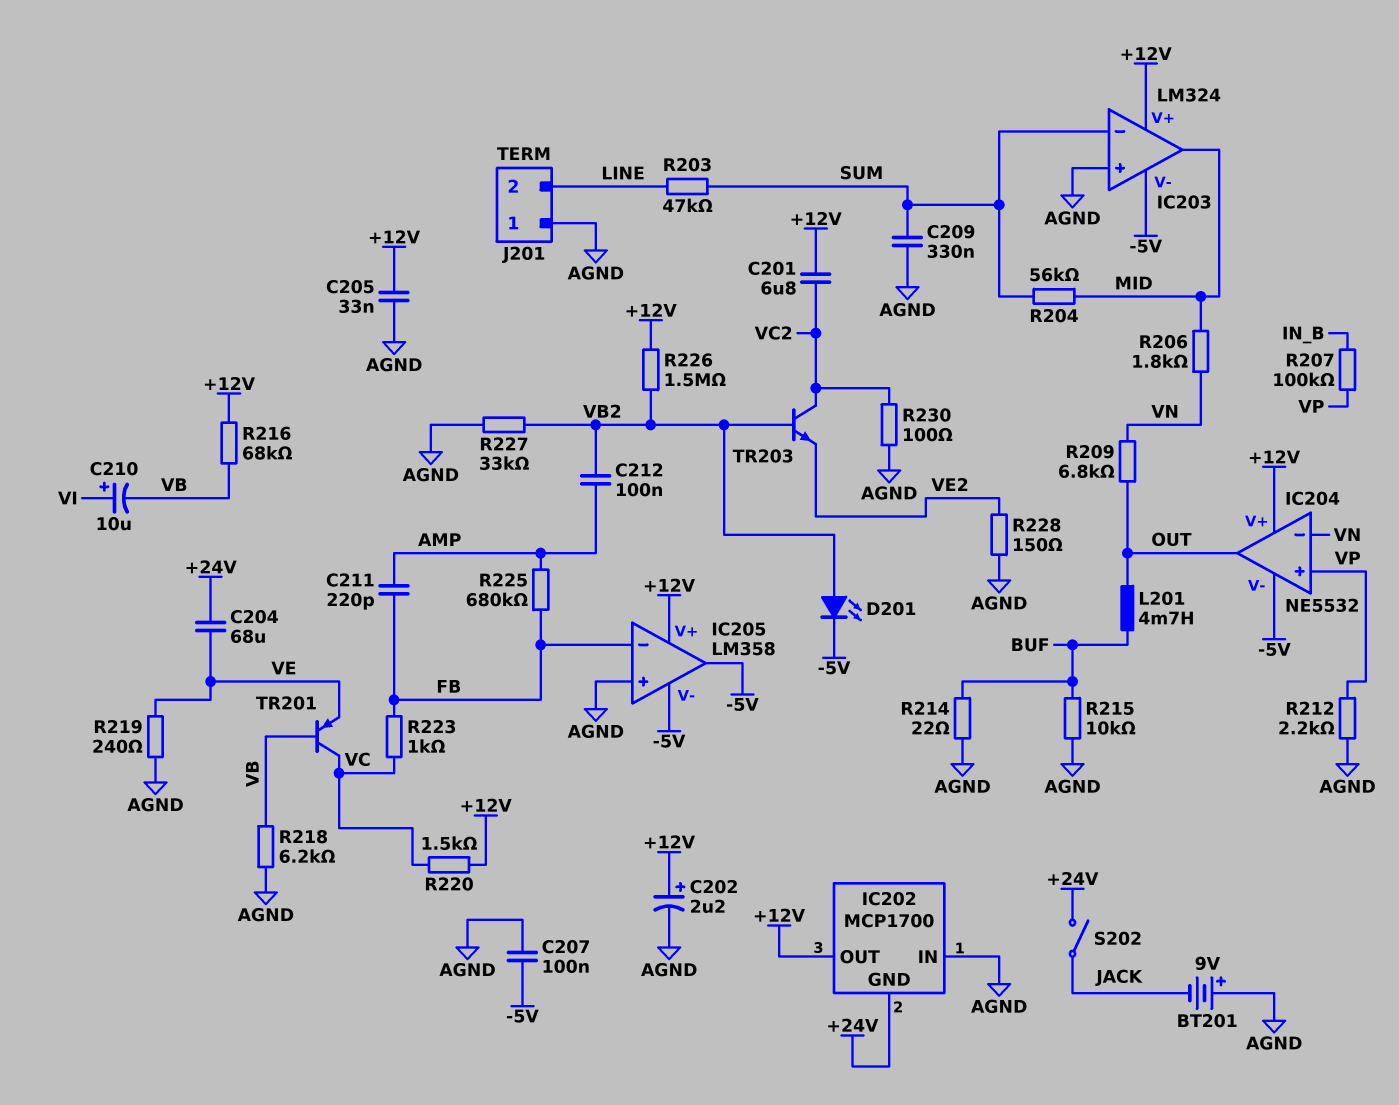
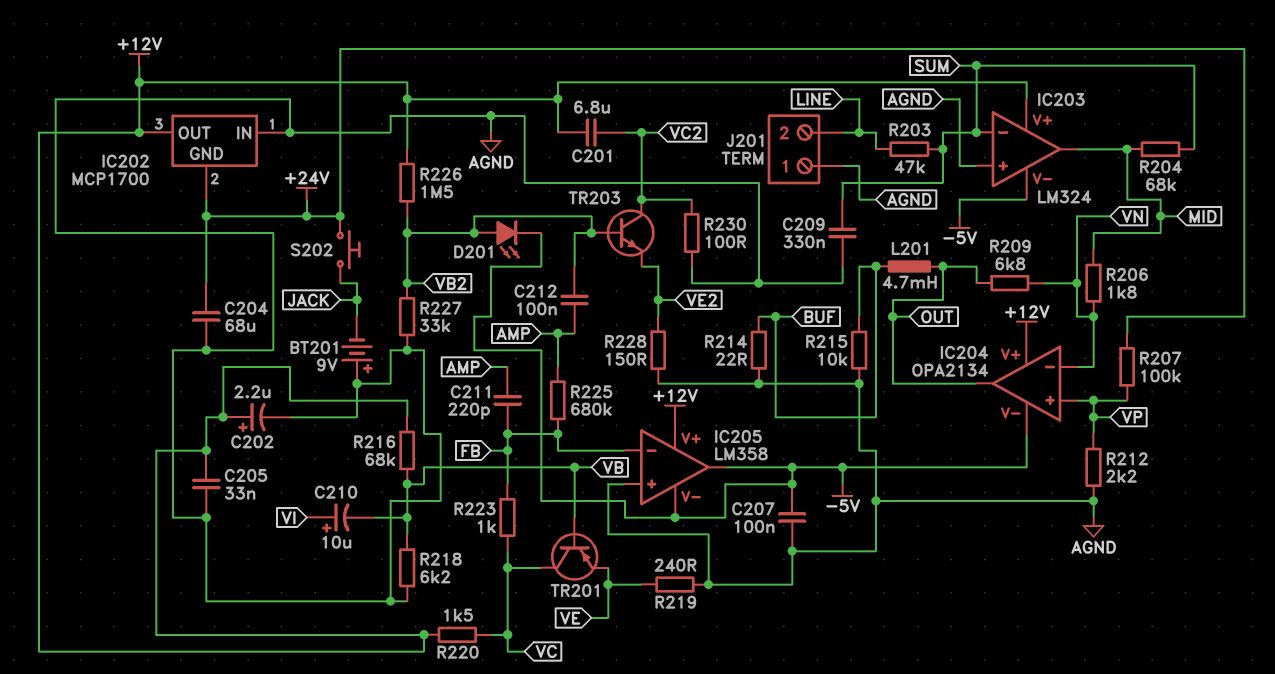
C204: 68uF (+24V, VE) -> 68uF (+24V, AGND)
IC204: NE5532 -> OPA2134
R204: 56k (MID, SUM) -> 68k (MID, SUM)
R207: 100k (IN_B, VP) -> 100k (+24V, VP)
S202: switch (+24V, JACK) -> button (+24V, JACK)

